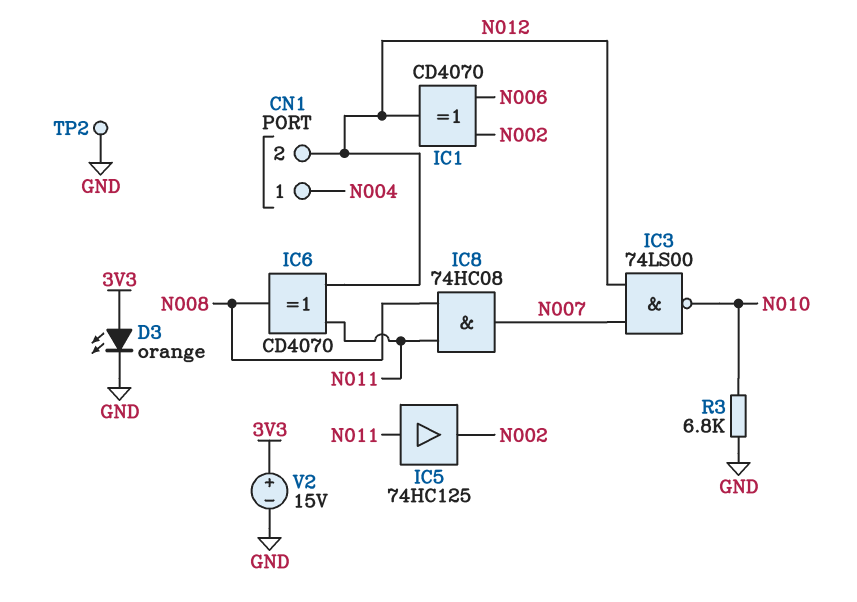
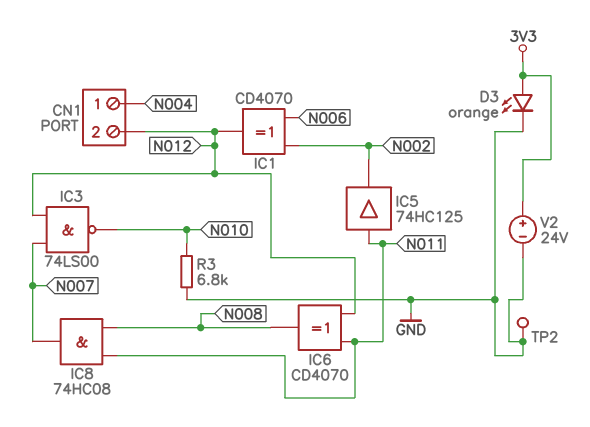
V2: 15V (plus 3V3, minus GND) -> 24V (plus 3V3, minus GND)

